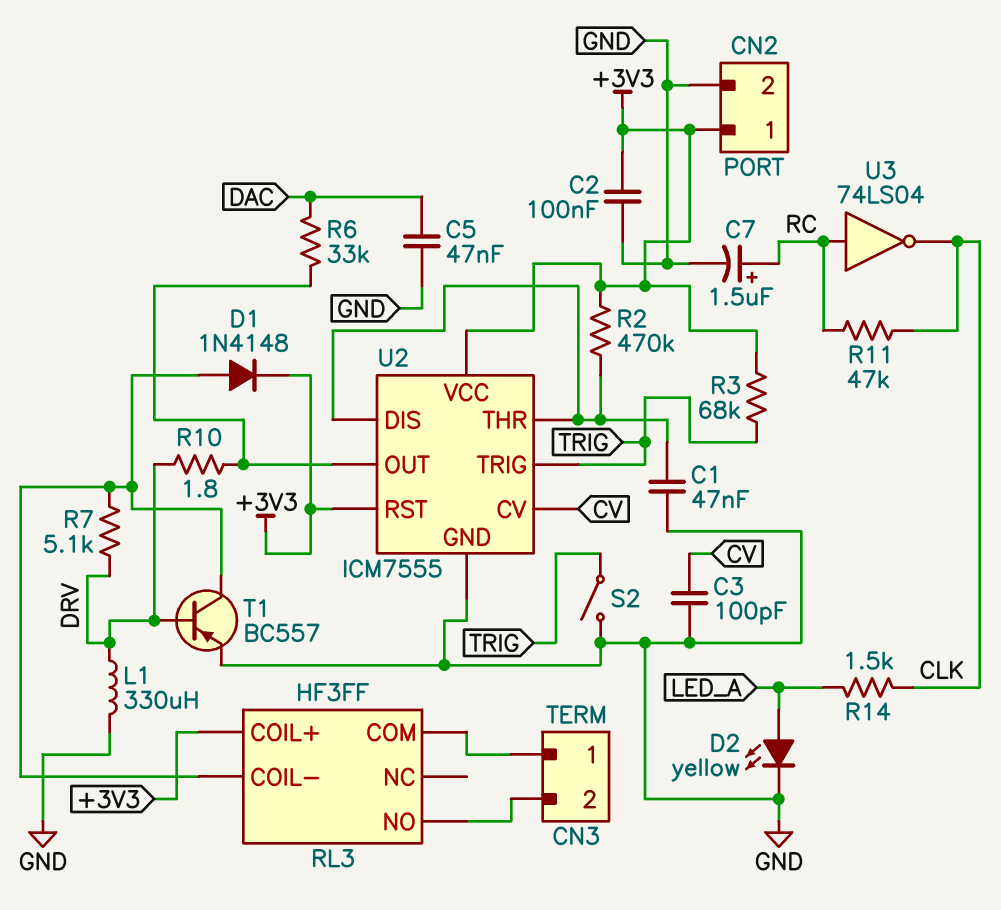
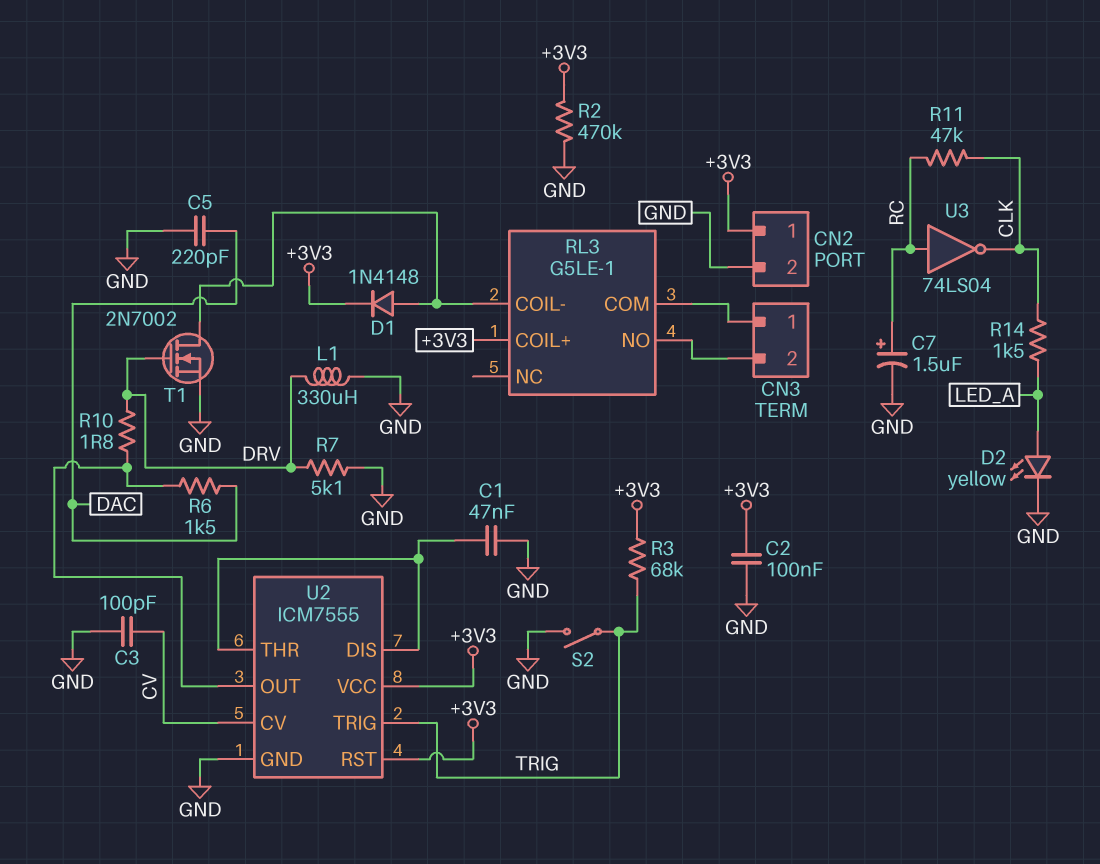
C5: 47nF (DAC, GND) -> 220pF (DAC, GND)
R2: 470k (+3V3, U2/DIS) -> 470k (+3V3, GND)
R6: 33k (DAC, U2/OUT) -> 1.5k (DAC, U2/OUT)
R7: 5.1k (DRV, RL3/COIL-) -> 5.1k (DRV, GND)
RL3: HF3FF -> G5LE-1
T1: PNP BC557 (B DRV, C RL3/COIL-, E GND) -> NMOS 2N7002 (G DRV, D RL3/COIL-, S GND)

